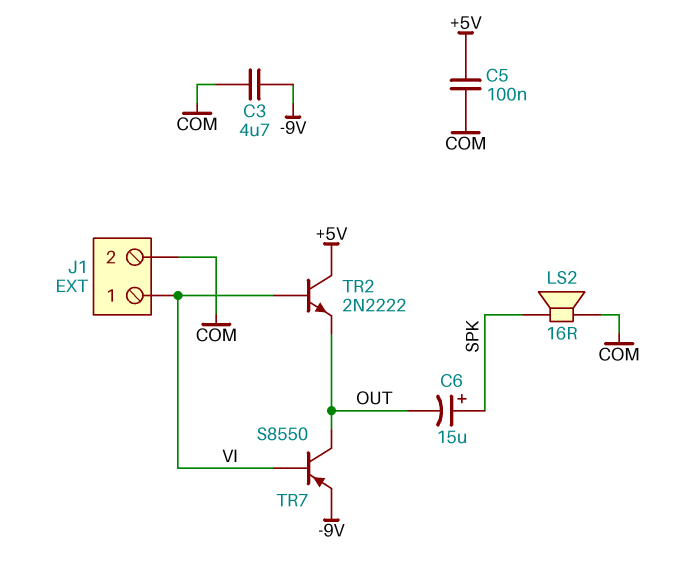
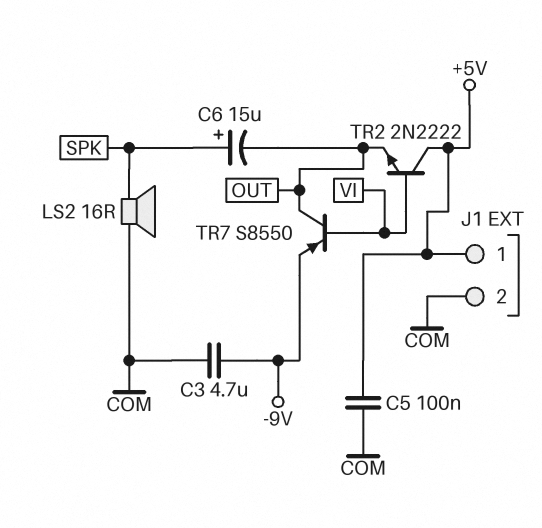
J1 pin 1: VI -> +5V

